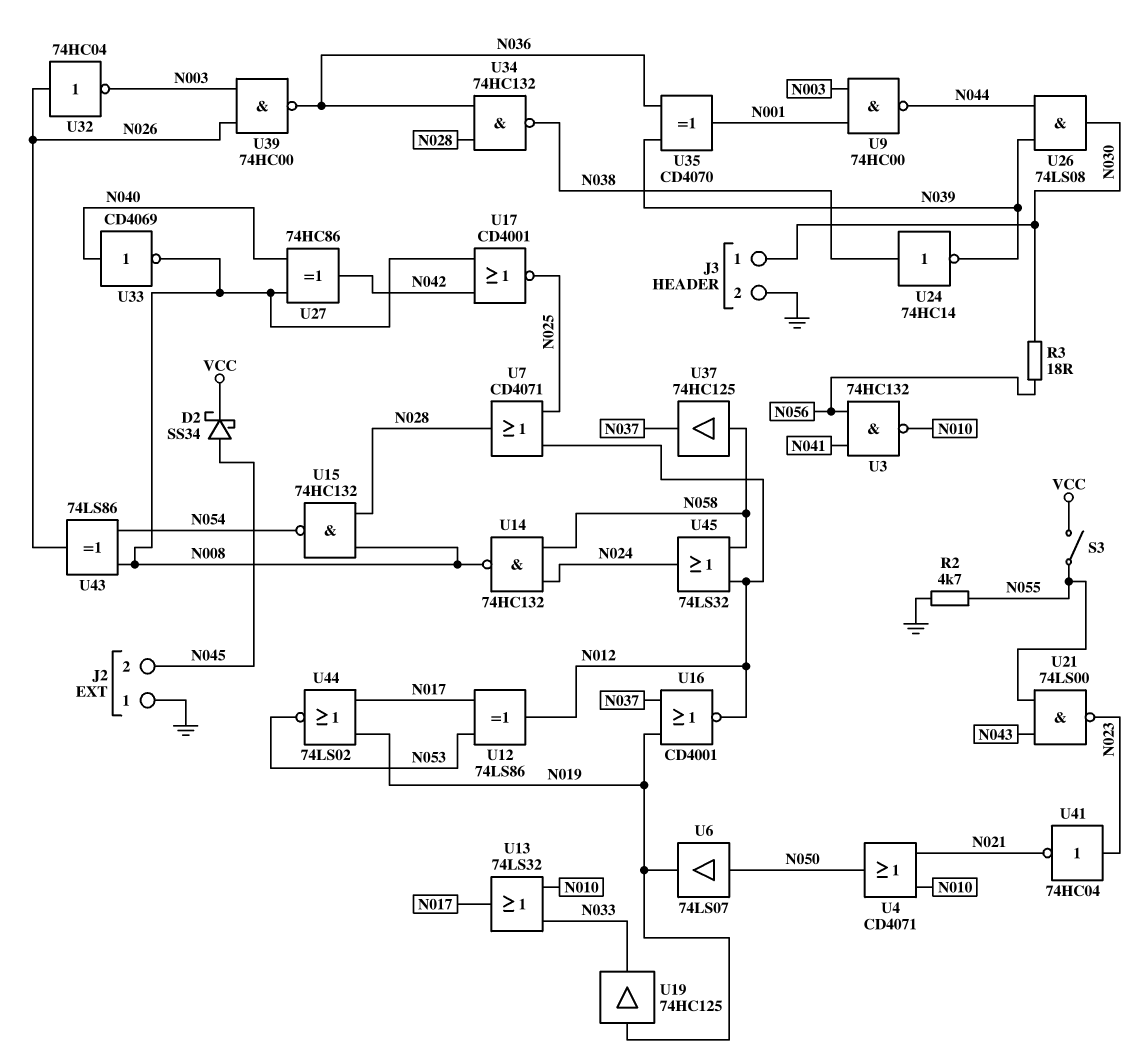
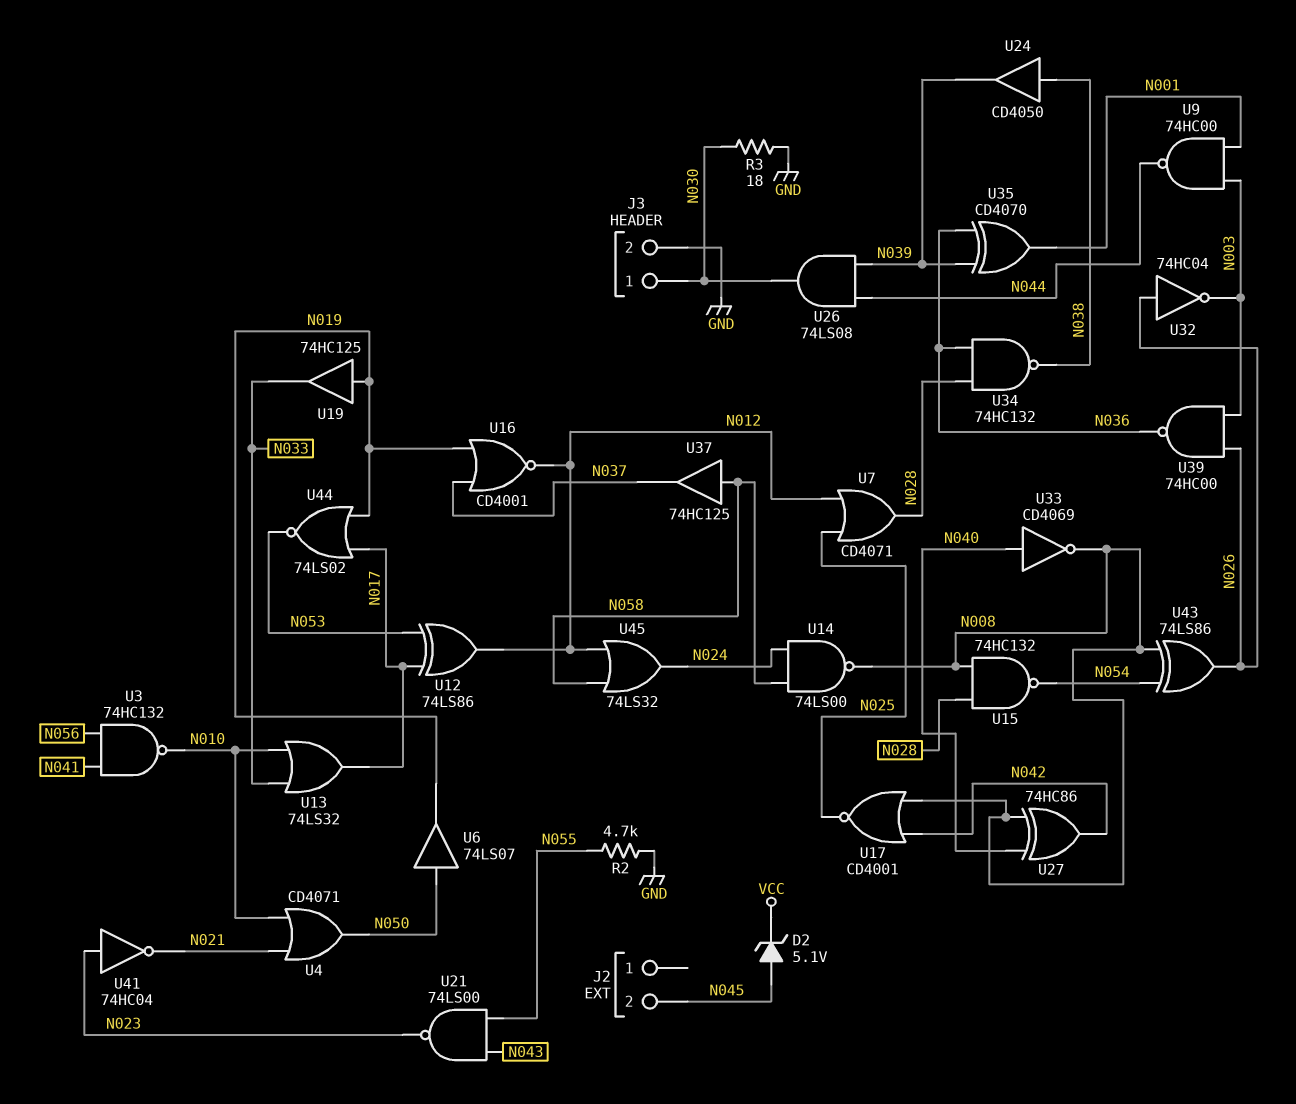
D2: schottky SS34 (A N045, K VCC) -> zener 5.1V (A N045, K VCC)
J2 pin 1: GND -> none
R3: 18 (N030, N056) -> 18 (GND, N030)
S3: switch (N055, VCC) -> none
U14: NAND 74HC132 (in N024, in N058, out N008) -> NAND 74LS00 (in N024, in N058, out N008)
U24: NOT 74HC14 (in N038, out N039) -> buffer CD4050 (in N038, out N039)

